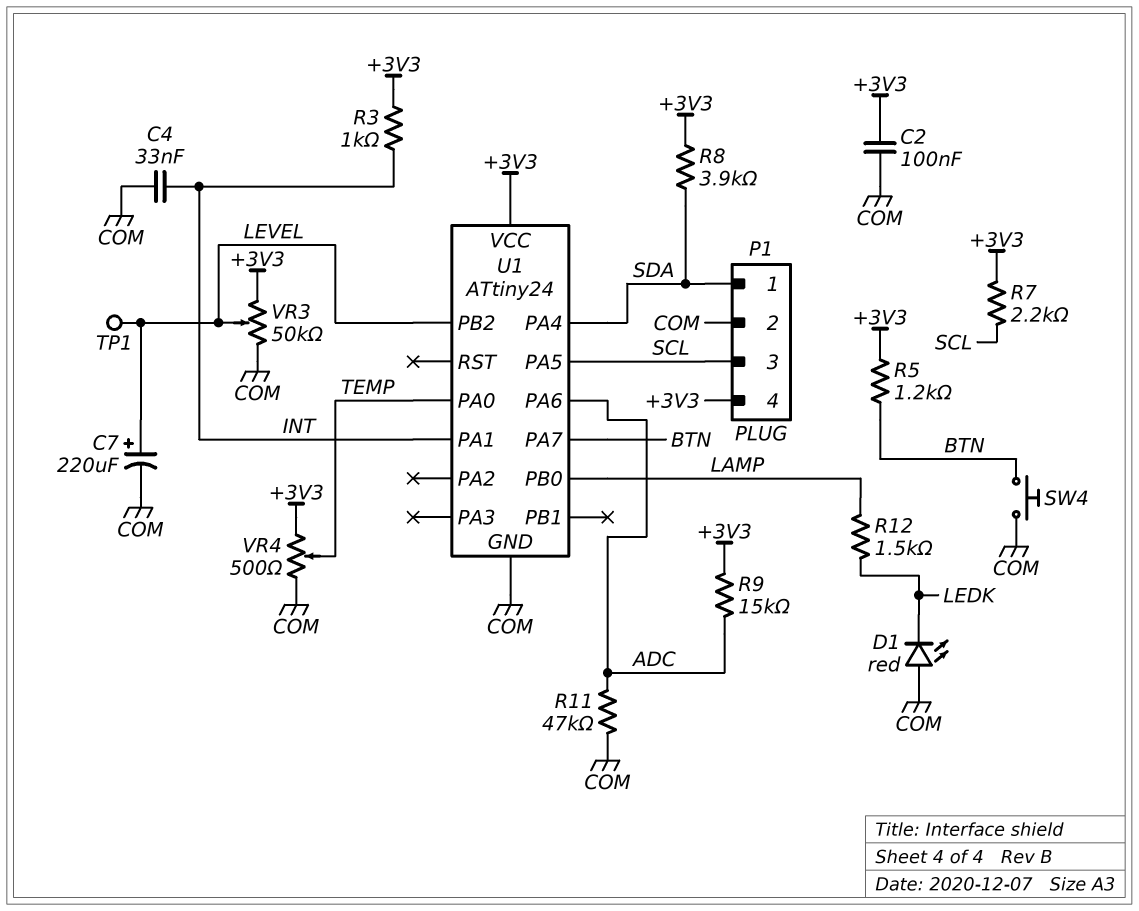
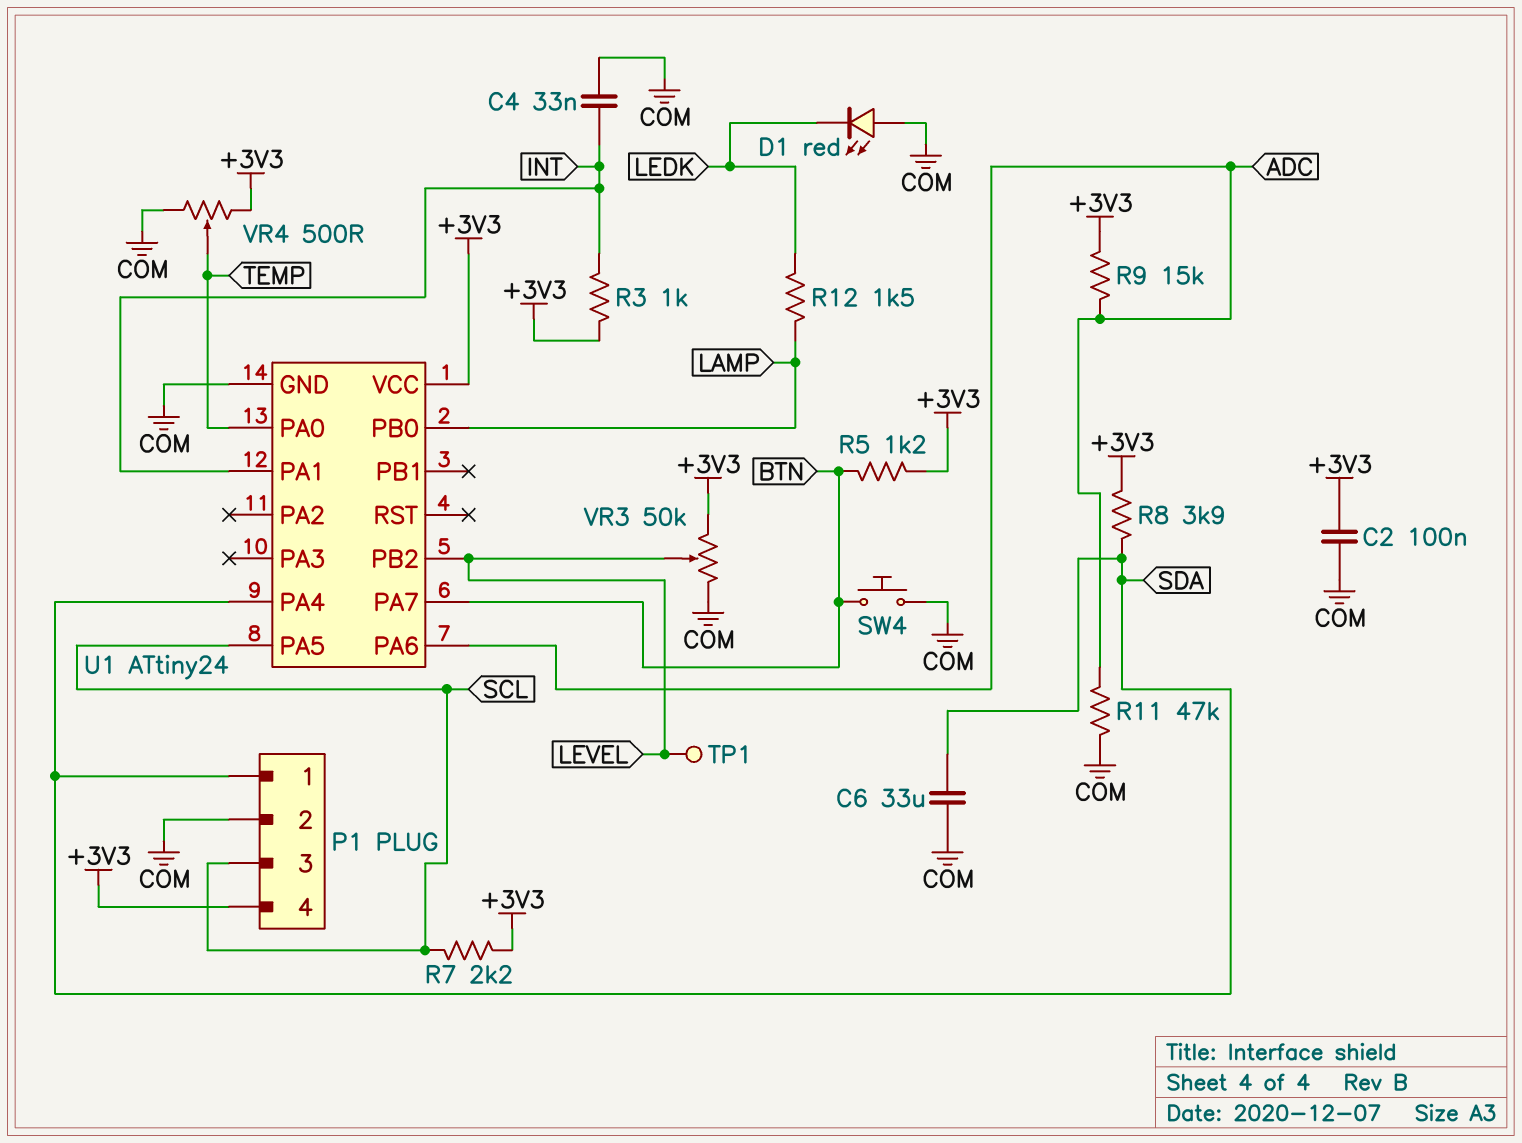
C6: none -> 33uF (COM, SDA)
C7: 220uF (plus LEVEL, minus COM) -> none

